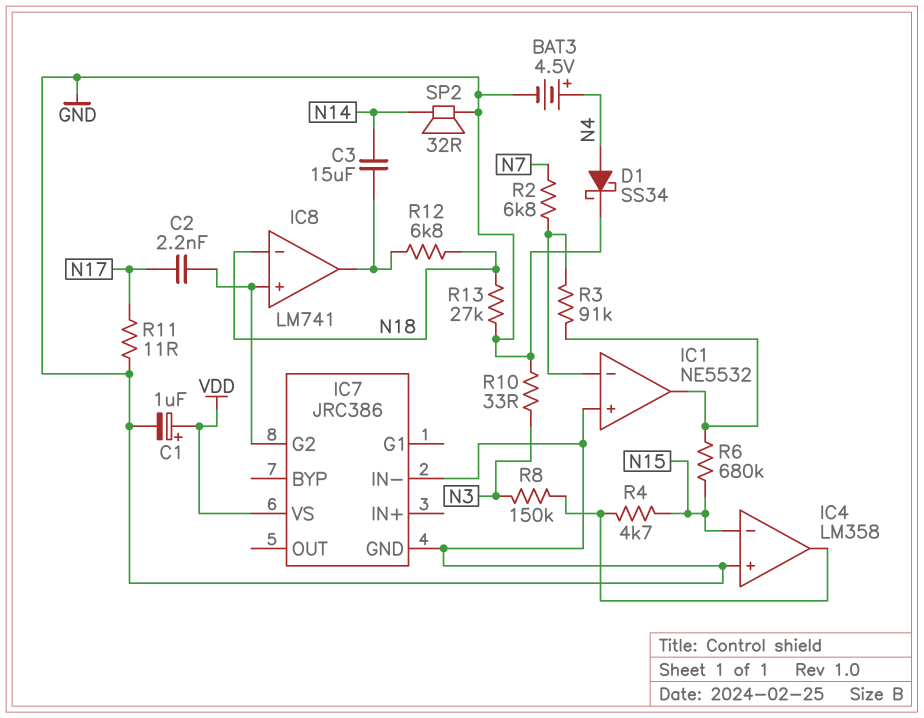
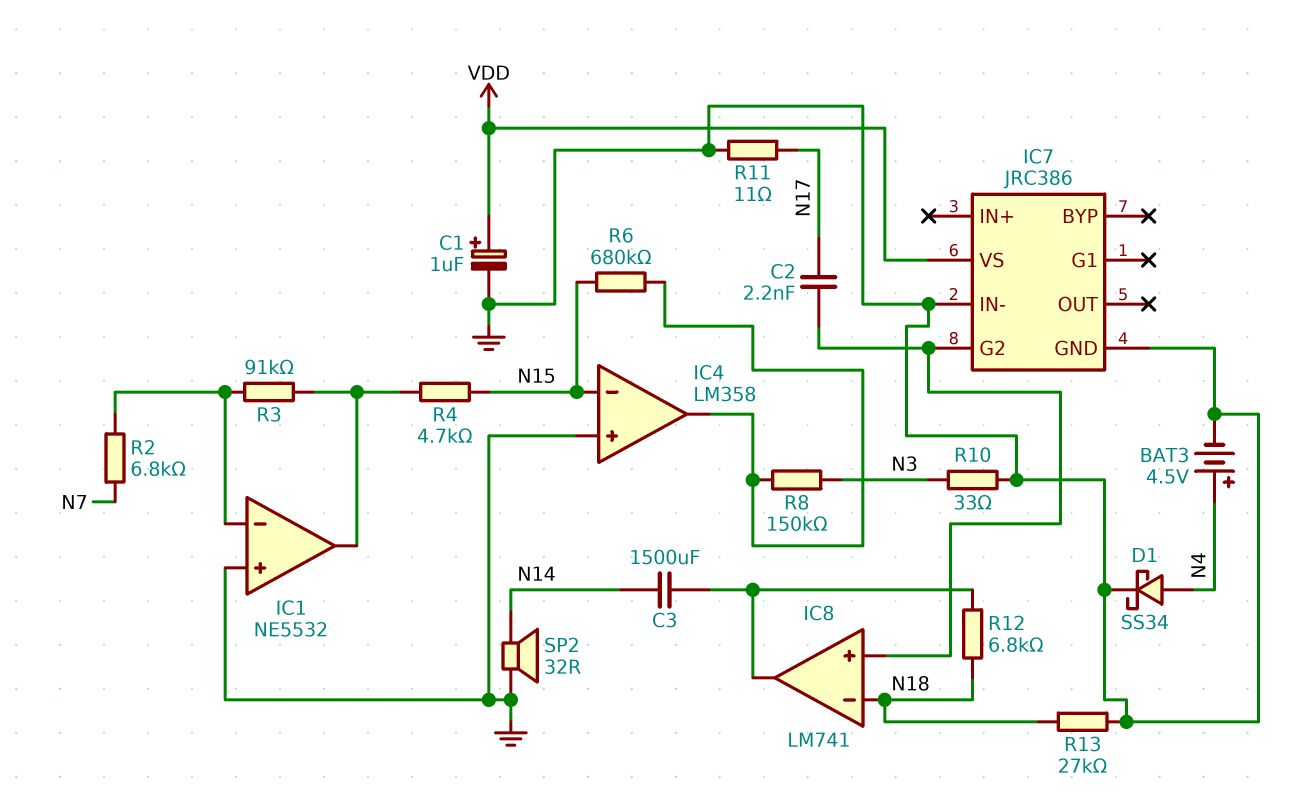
C3: 15uF (IC8/out, N14) -> 1500uF (IC8/out, N14)
R4: 4.7k (IC4/out, N15) -> 4.7k (IC1/out, N15)
R6: 680k (IC1/out, N15) -> 680k (IC4/out, N15)

